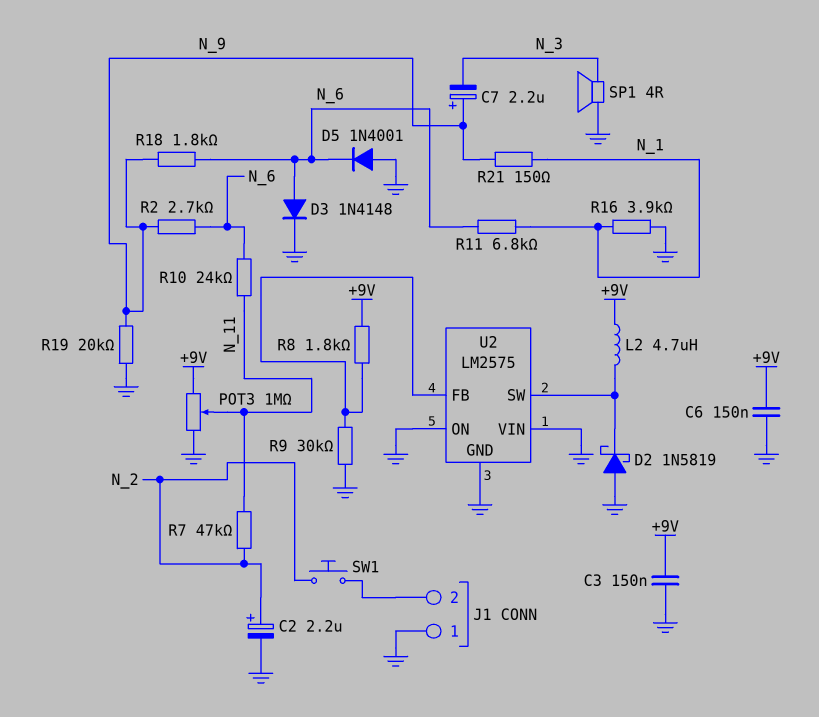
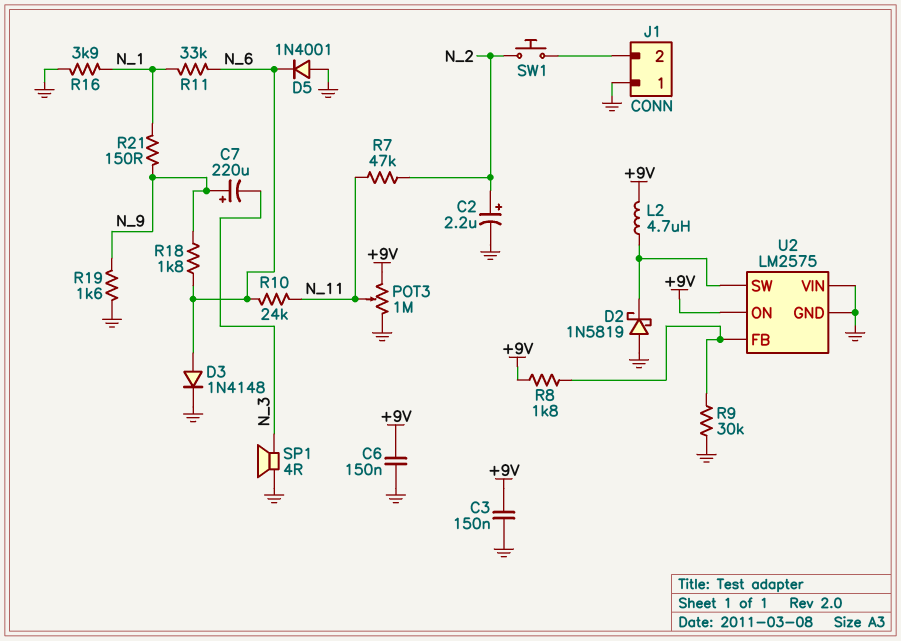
C7: 2.2uF (plus N_9, minus N_3) -> 220uF (plus N_9, minus N_3)
R2: 2.7k (N_6, N_9) -> none
R11: 6.8k (N_1, N_6) -> 33k (N_1, N_6)
R19: 20k (GND, N_9) -> 1.6k (GND, N_9)
U2 pin ON: GND -> +9V

